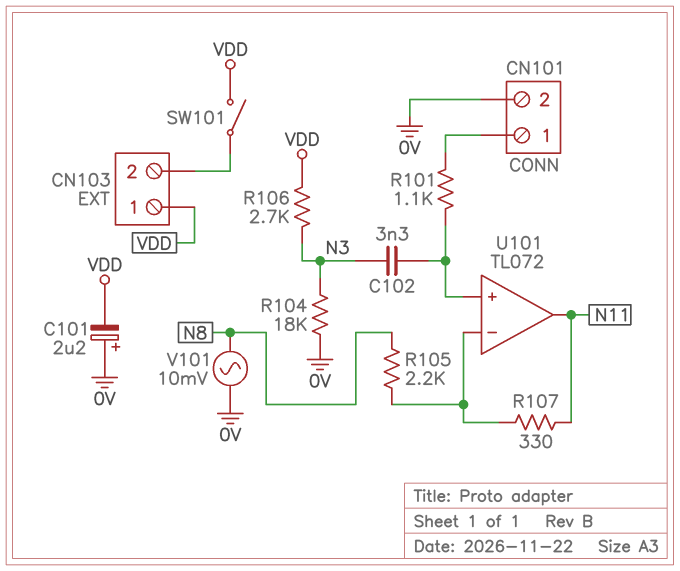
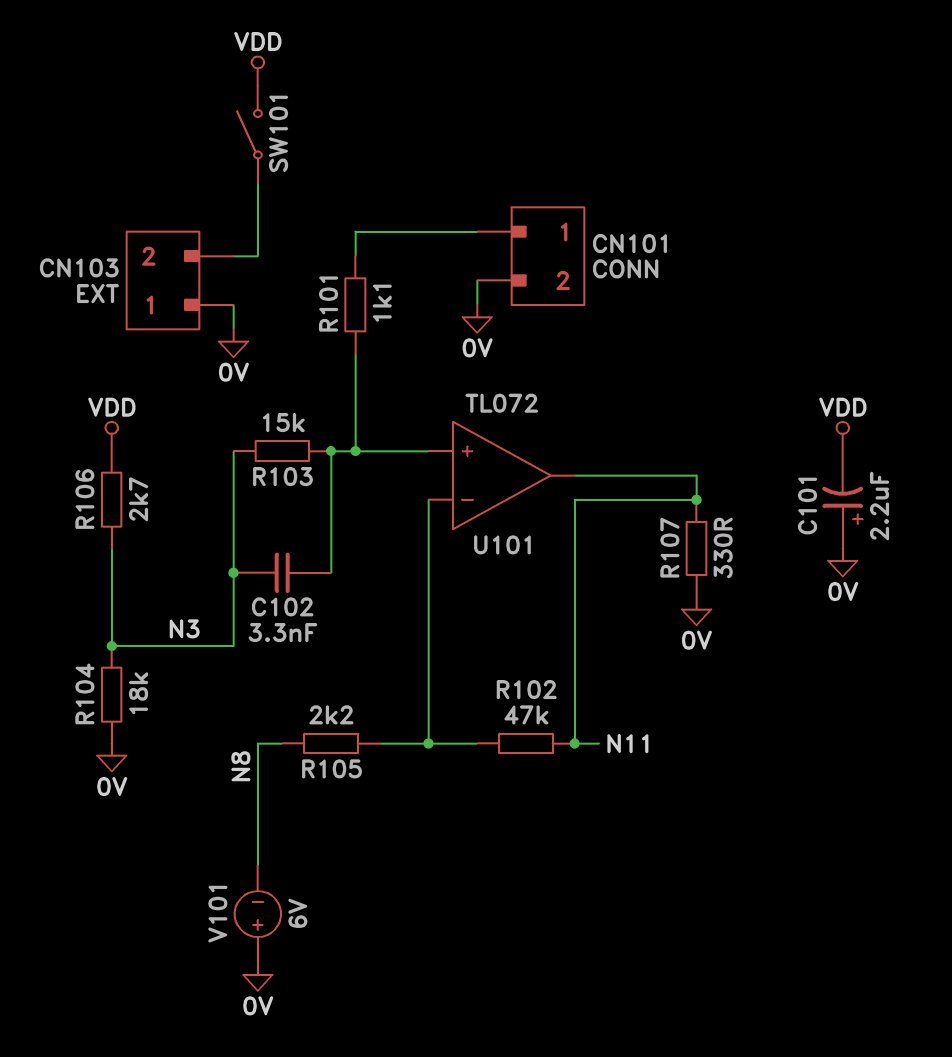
CN103 pin 1: VDD -> 0V
R102: none -> 47k (N11, U101/in-)
R103: none -> 15k (N3, U101/in+)
R107: 330 (N11, U101/in-) -> 330 (0V, N11)
V101: AC 10mV (0V, N8) -> 6V (plus 0V, minus N8)

